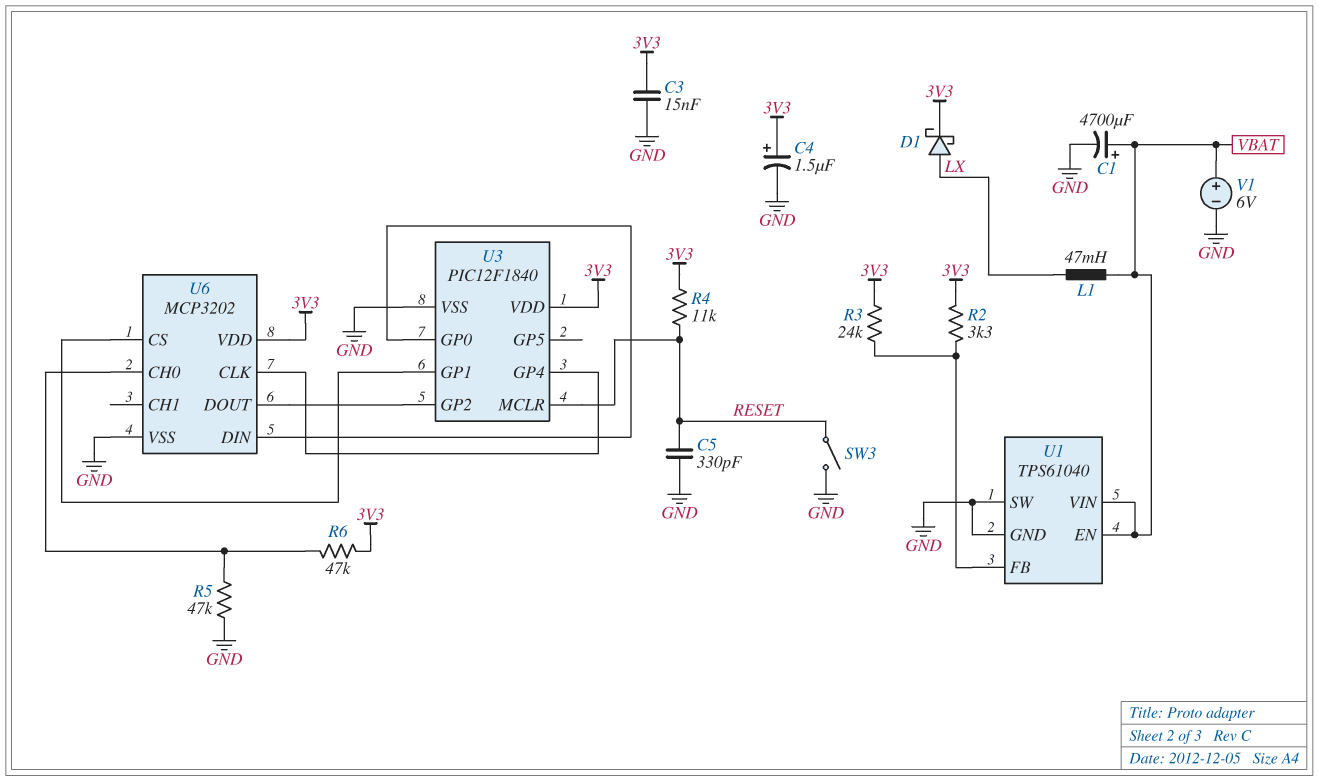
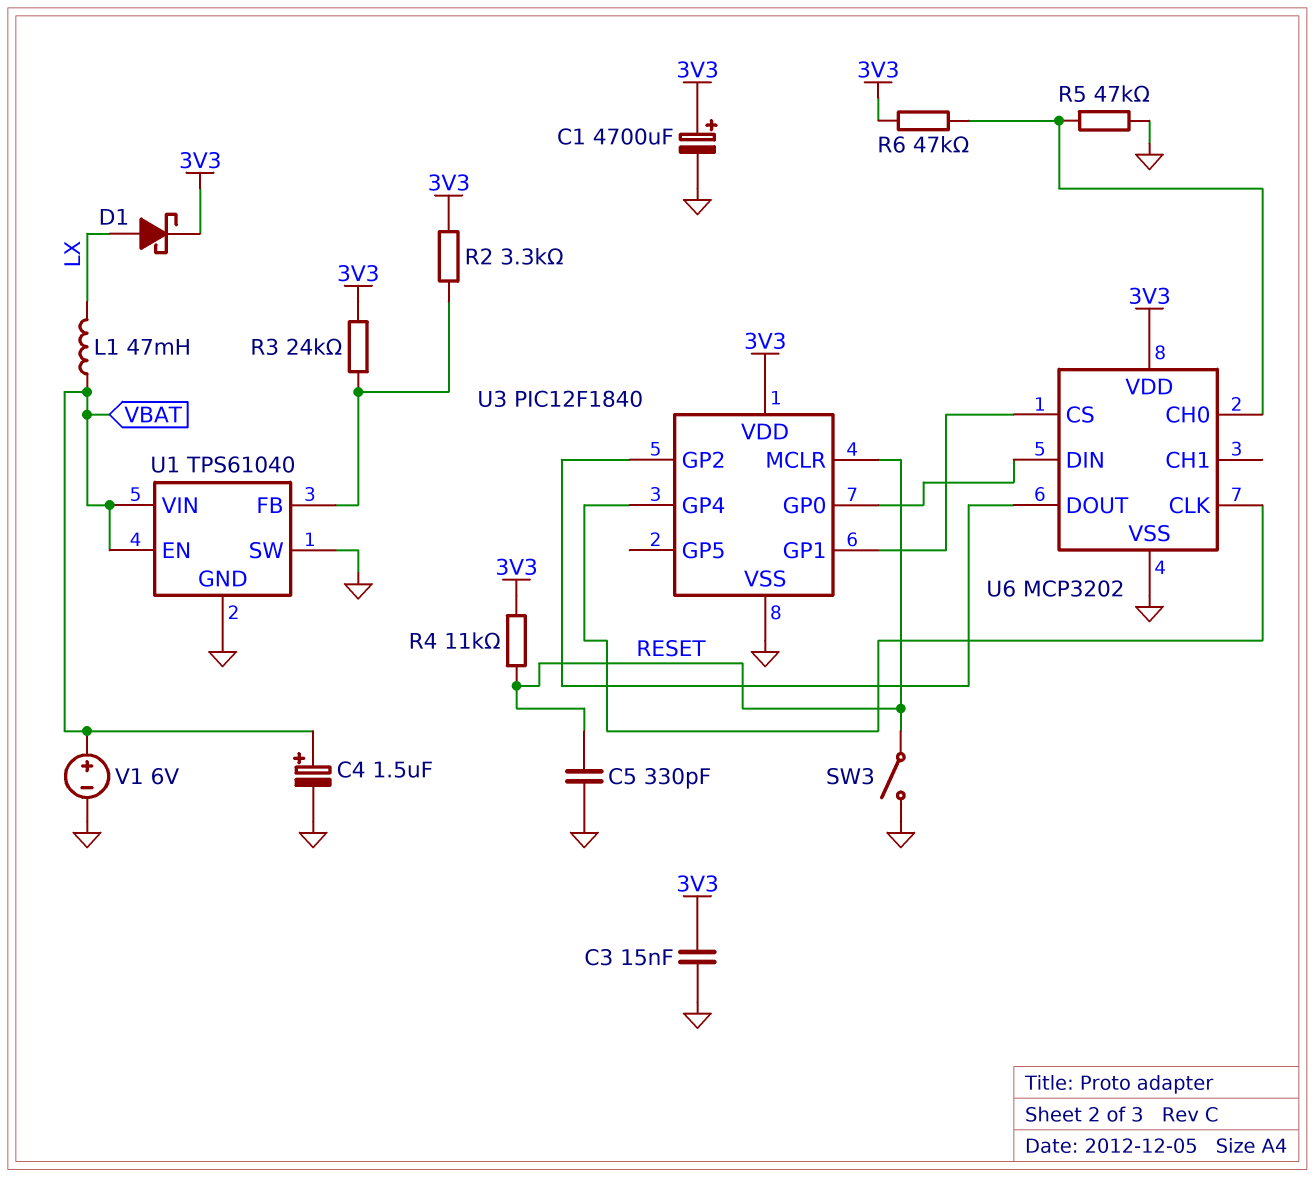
C1: 4700uF (plus VBAT, minus GND) -> 4700uF (plus 3V3, minus GND)
C4: 1.5uF (plus 3V3, minus GND) -> 1.5uF (plus VBAT, minus GND)

